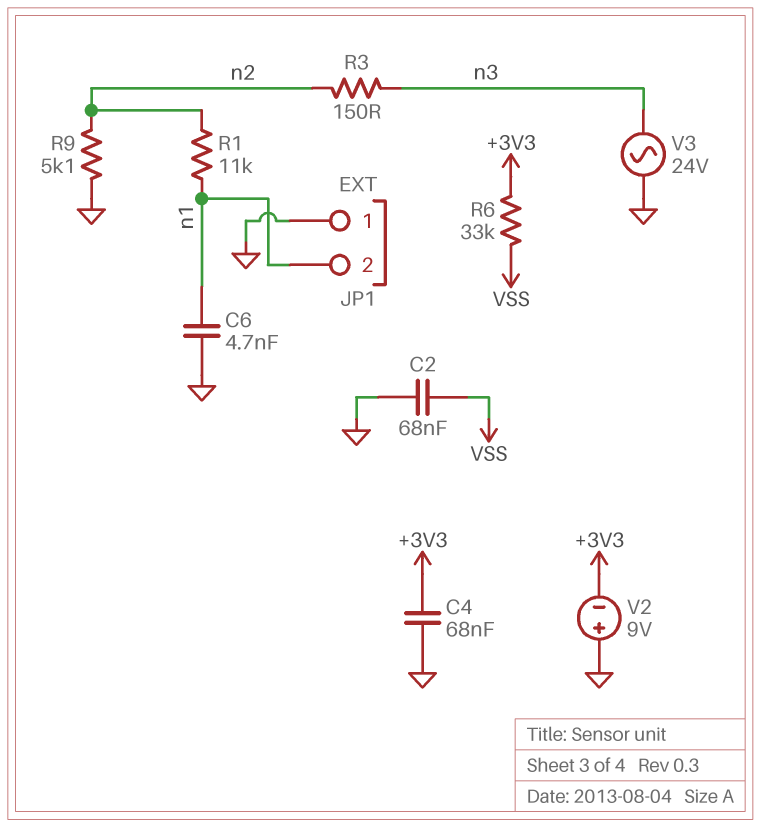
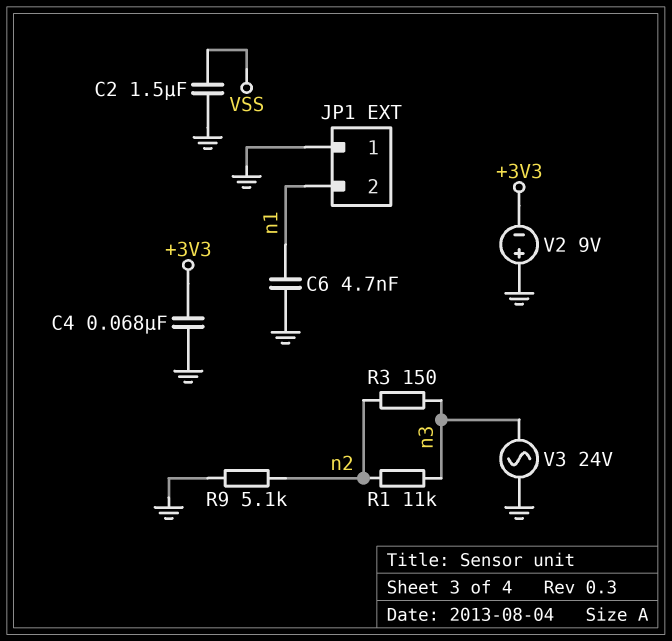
C2: 68nF (GND, VSS) -> 1.5uF (GND, VSS)
R1: 11k (n1, n2) -> 11k (n2, n3)
R6: 33k (+3V3, VSS) -> none

